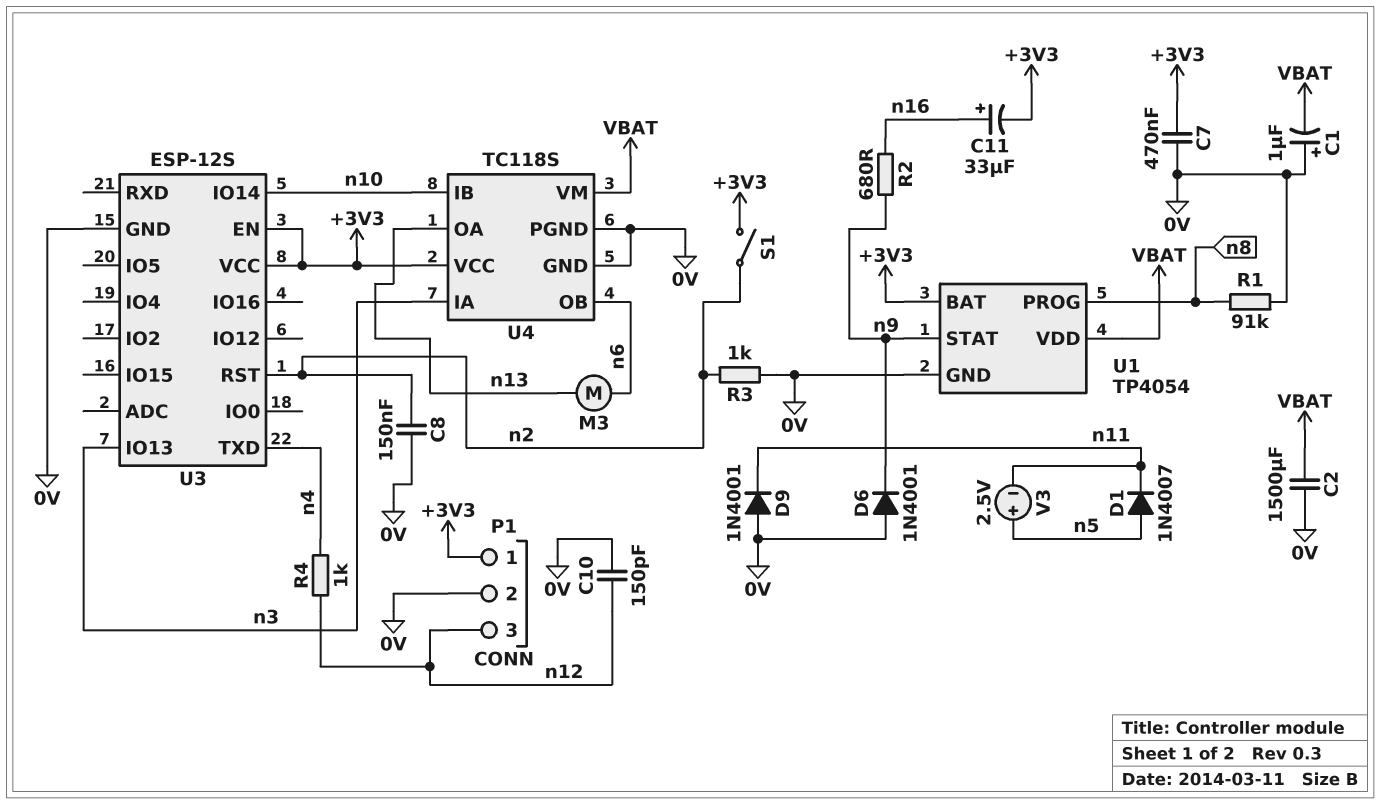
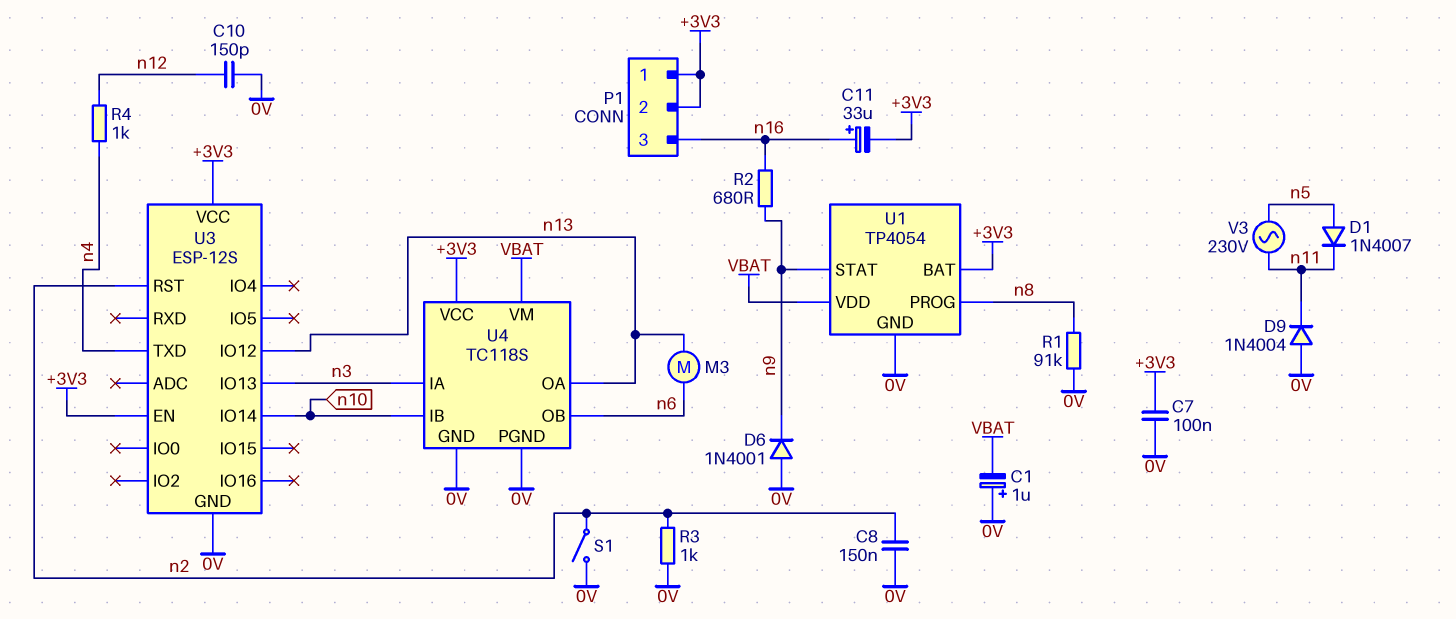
C2: 1500uF (0V, VBAT) -> none
C7: 470nF (+3V3, 0V) -> 100nF (+3V3, 0V)
D9: diode 1N4001 (A 0V, K n11) -> diode 1N4004 (A 0V, K n11)
P1 pin 2: 0V -> +3V3
P1 pin 3: n12 -> n16
S1: switch (+3V3, n2) -> switch (0V, n2)
U3 pin IO12: none -> n13
V3: 2.5V (plus n5, minus n11) -> AC 230V (n5, n11)

